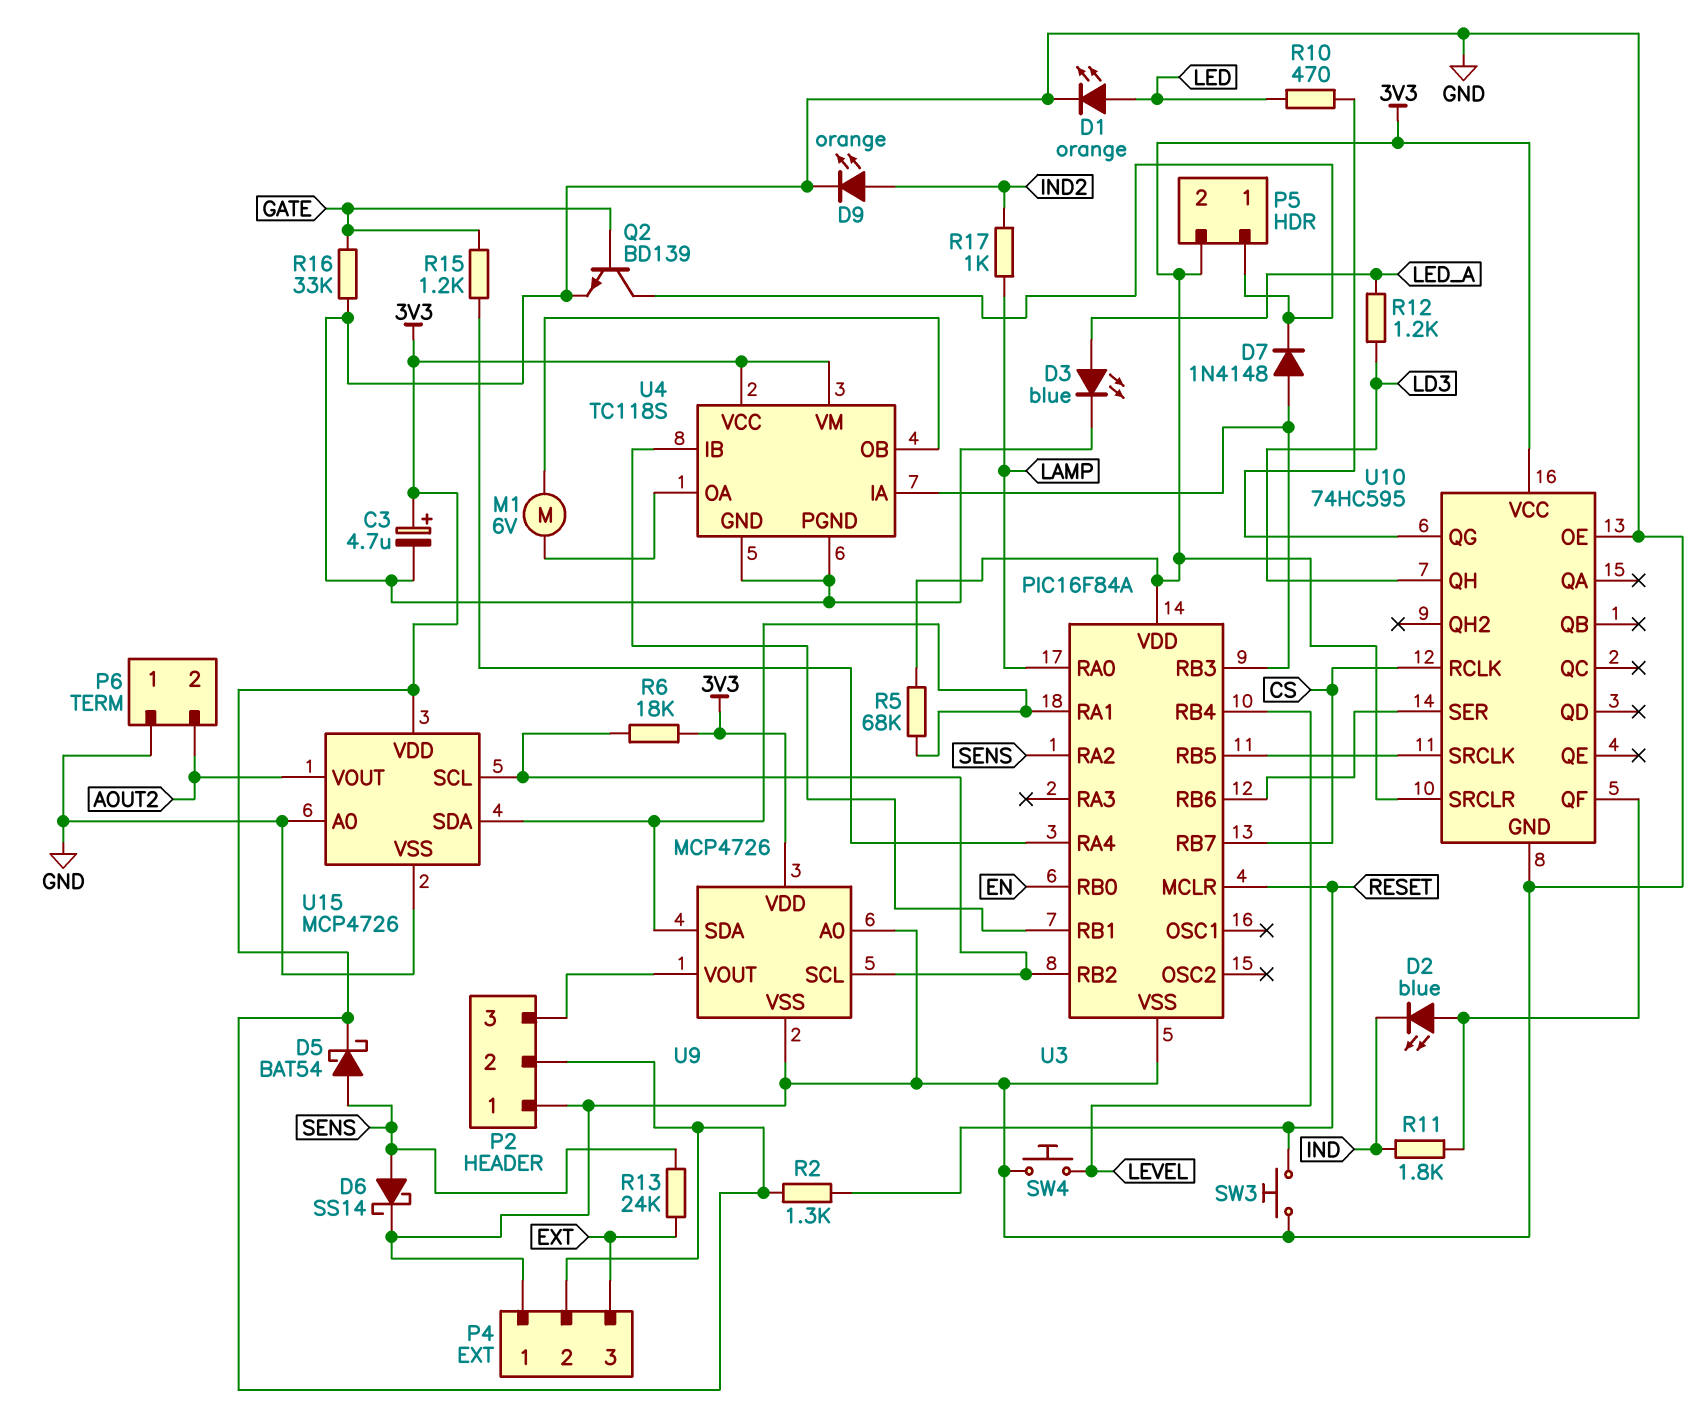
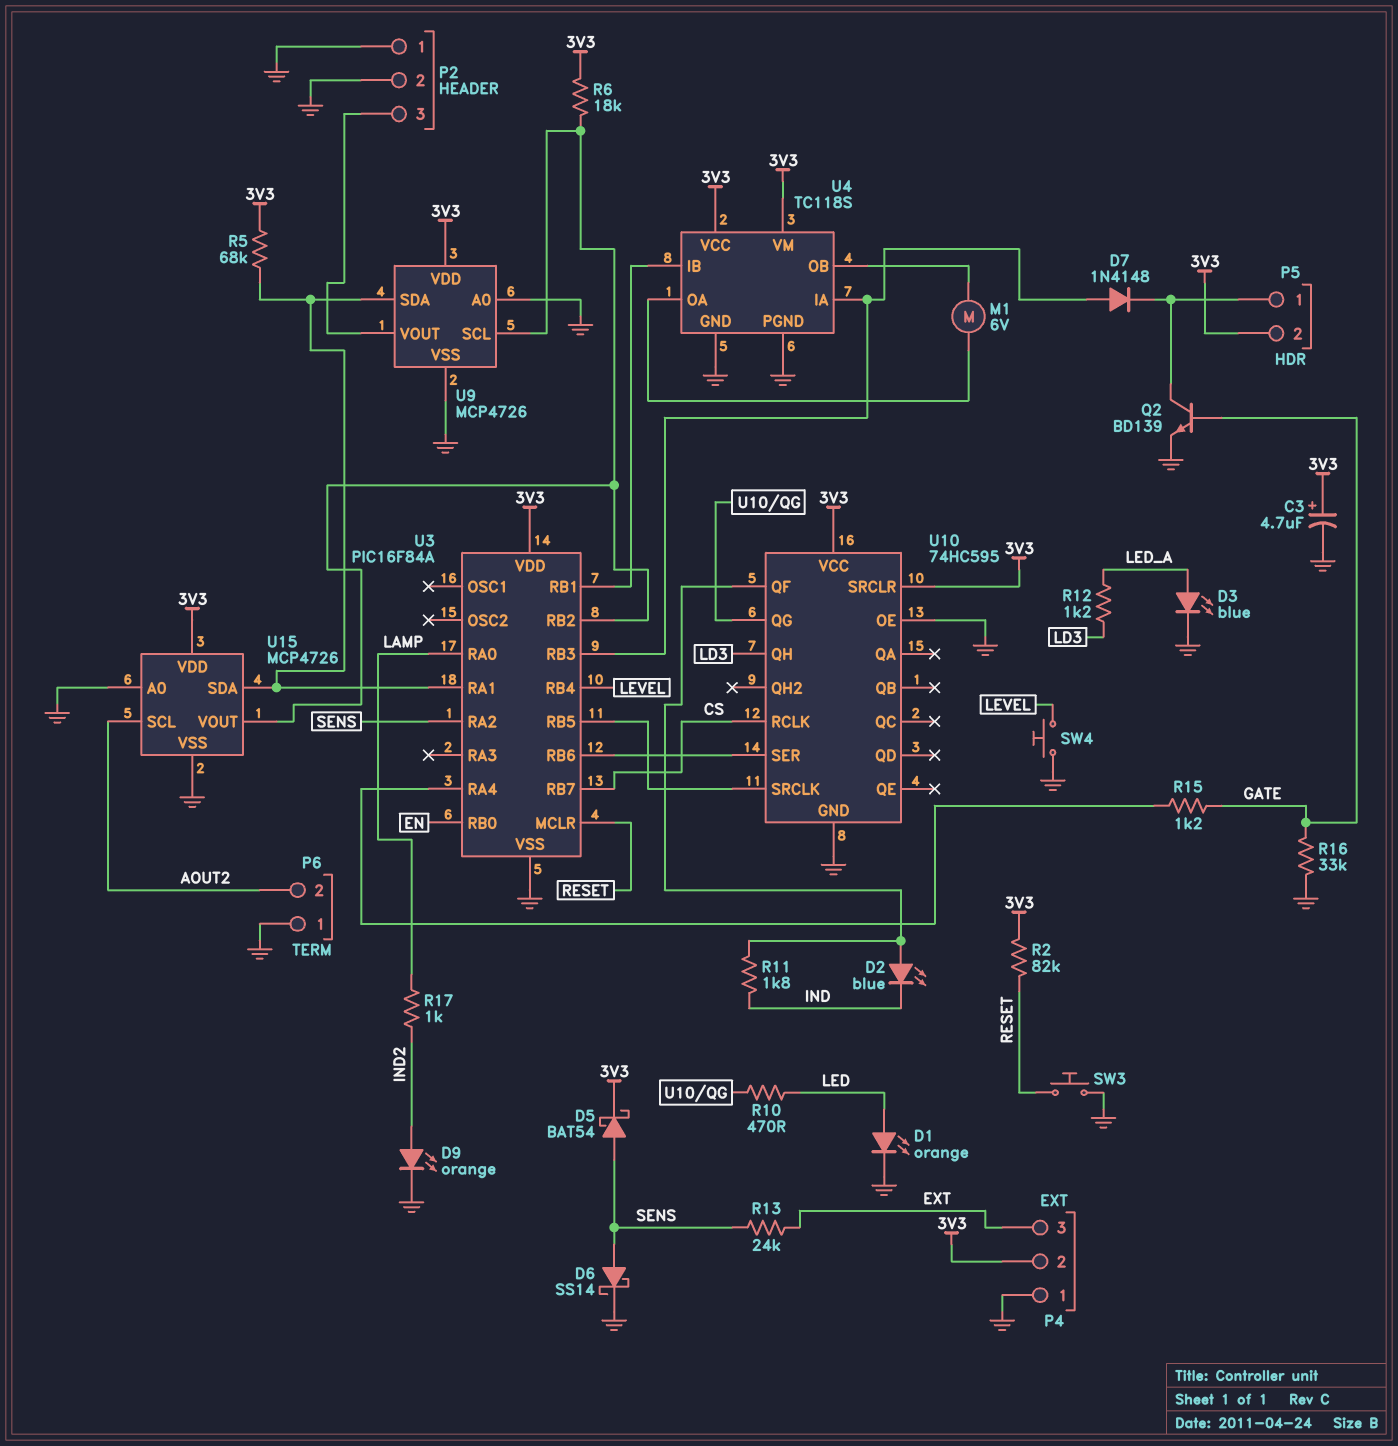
P2 pin 2: 3V3 -> GND
R2: 1.3k (3V3, RESET) -> 82k (3V3, RESET)
U15 pin SCL: U3/RB2 -> AOUT2
U15 pin VOUT: AOUT2 -> U3/RB2

